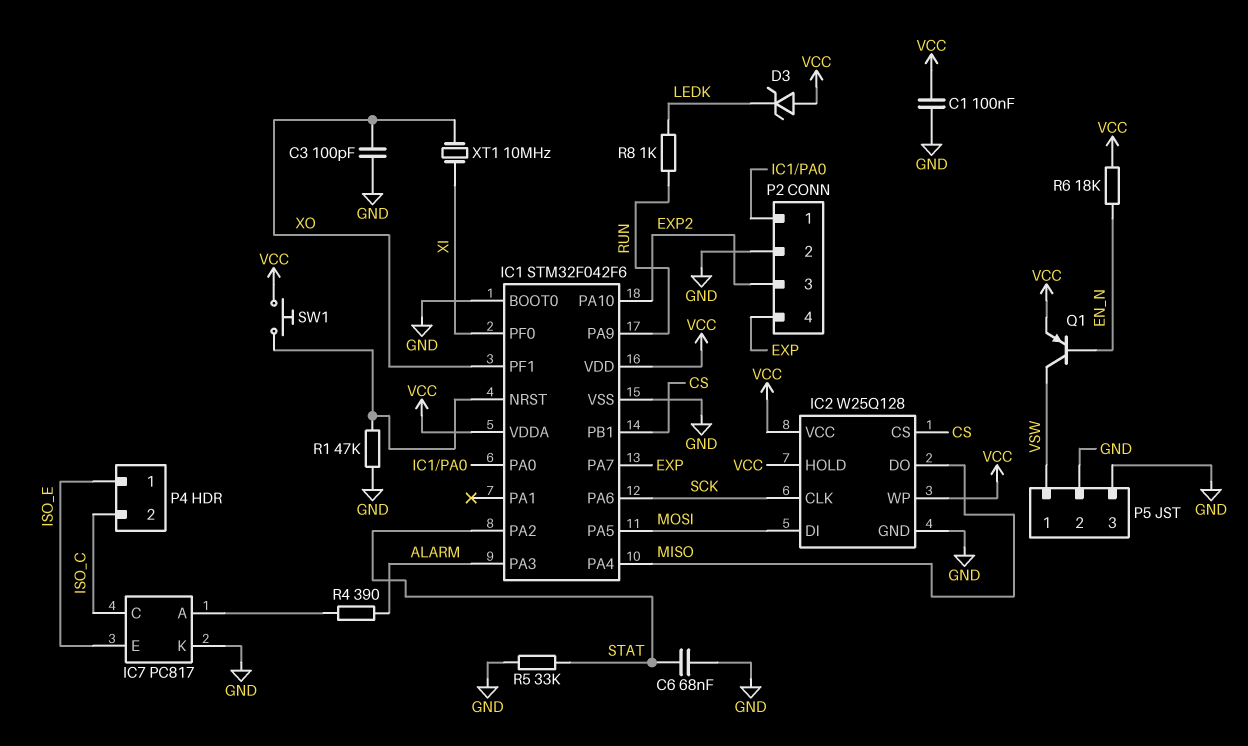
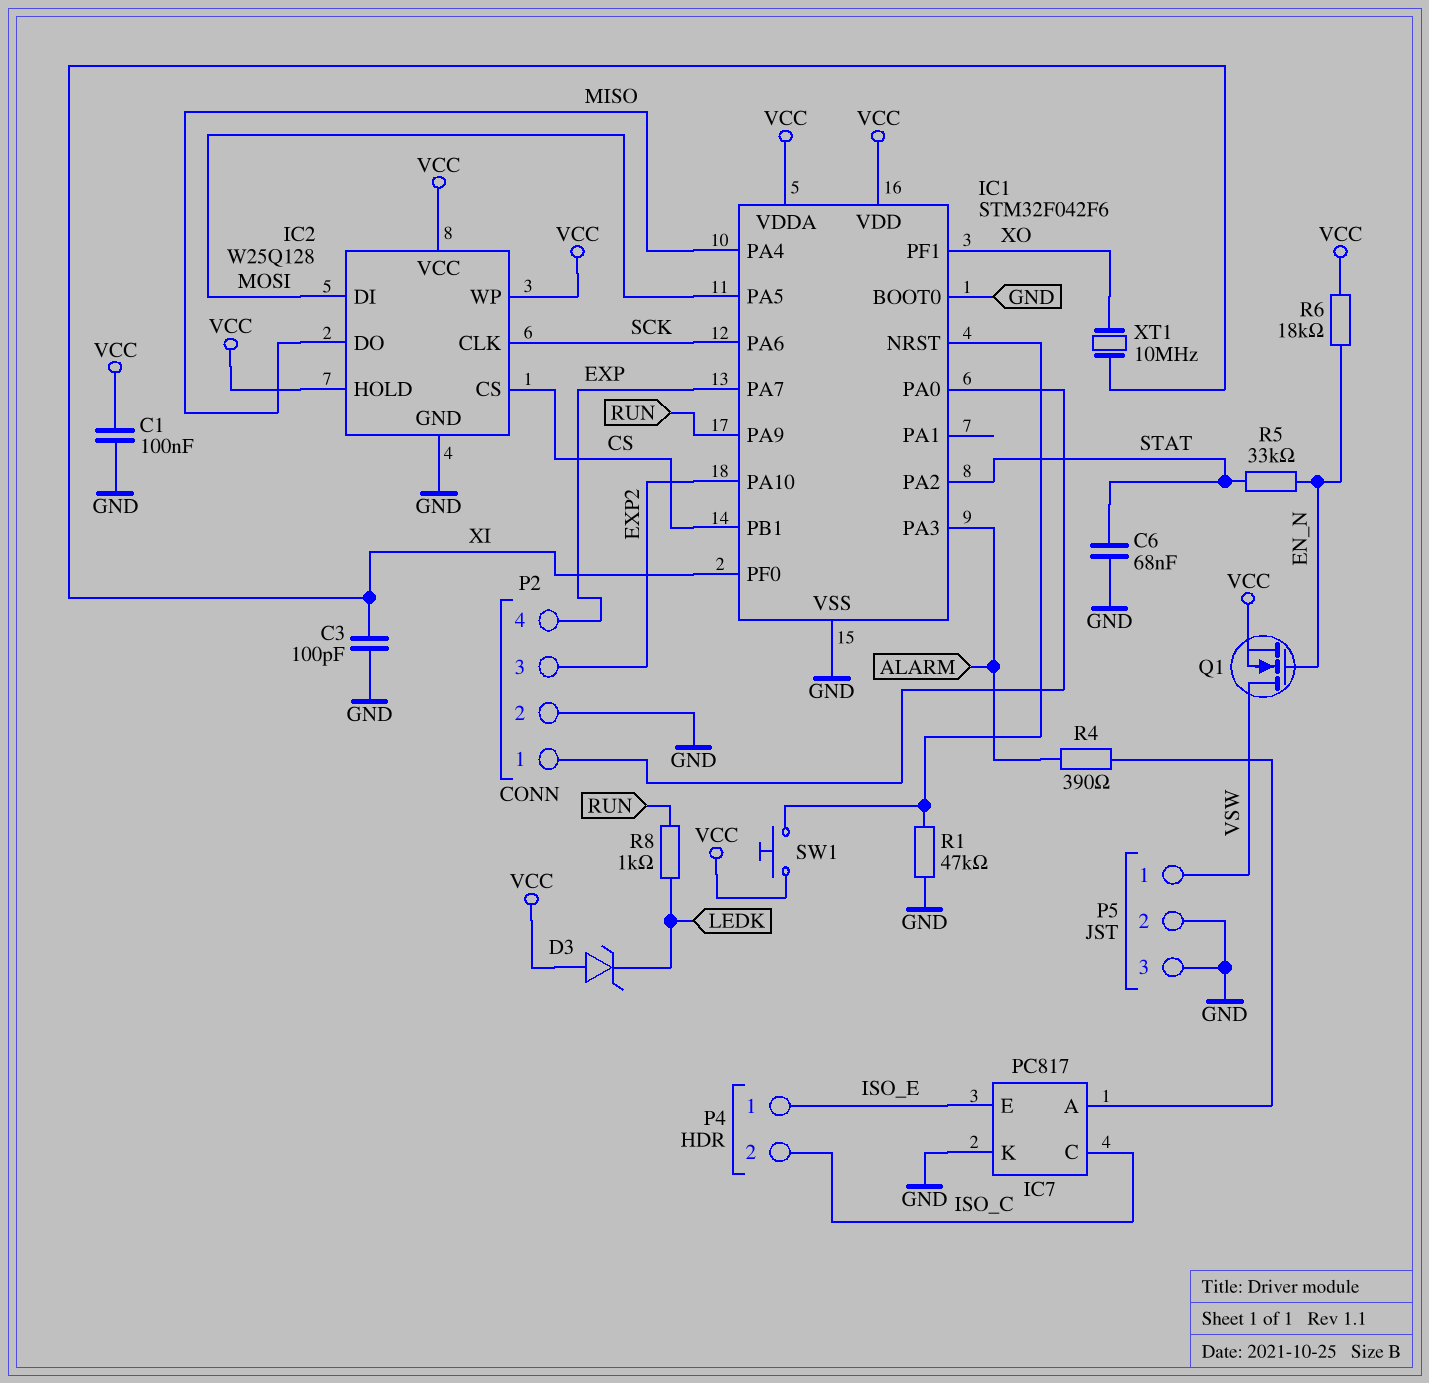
C3: 100pF (GND, XO) -> 100pF (GND, XI)
Q1: PNP (B EN_N, C VSW, E VCC) -> NMOS (G EN_N, D VSW, S VCC)
R5: 33k (GND, STAT) -> 33k (EN_N, STAT)

